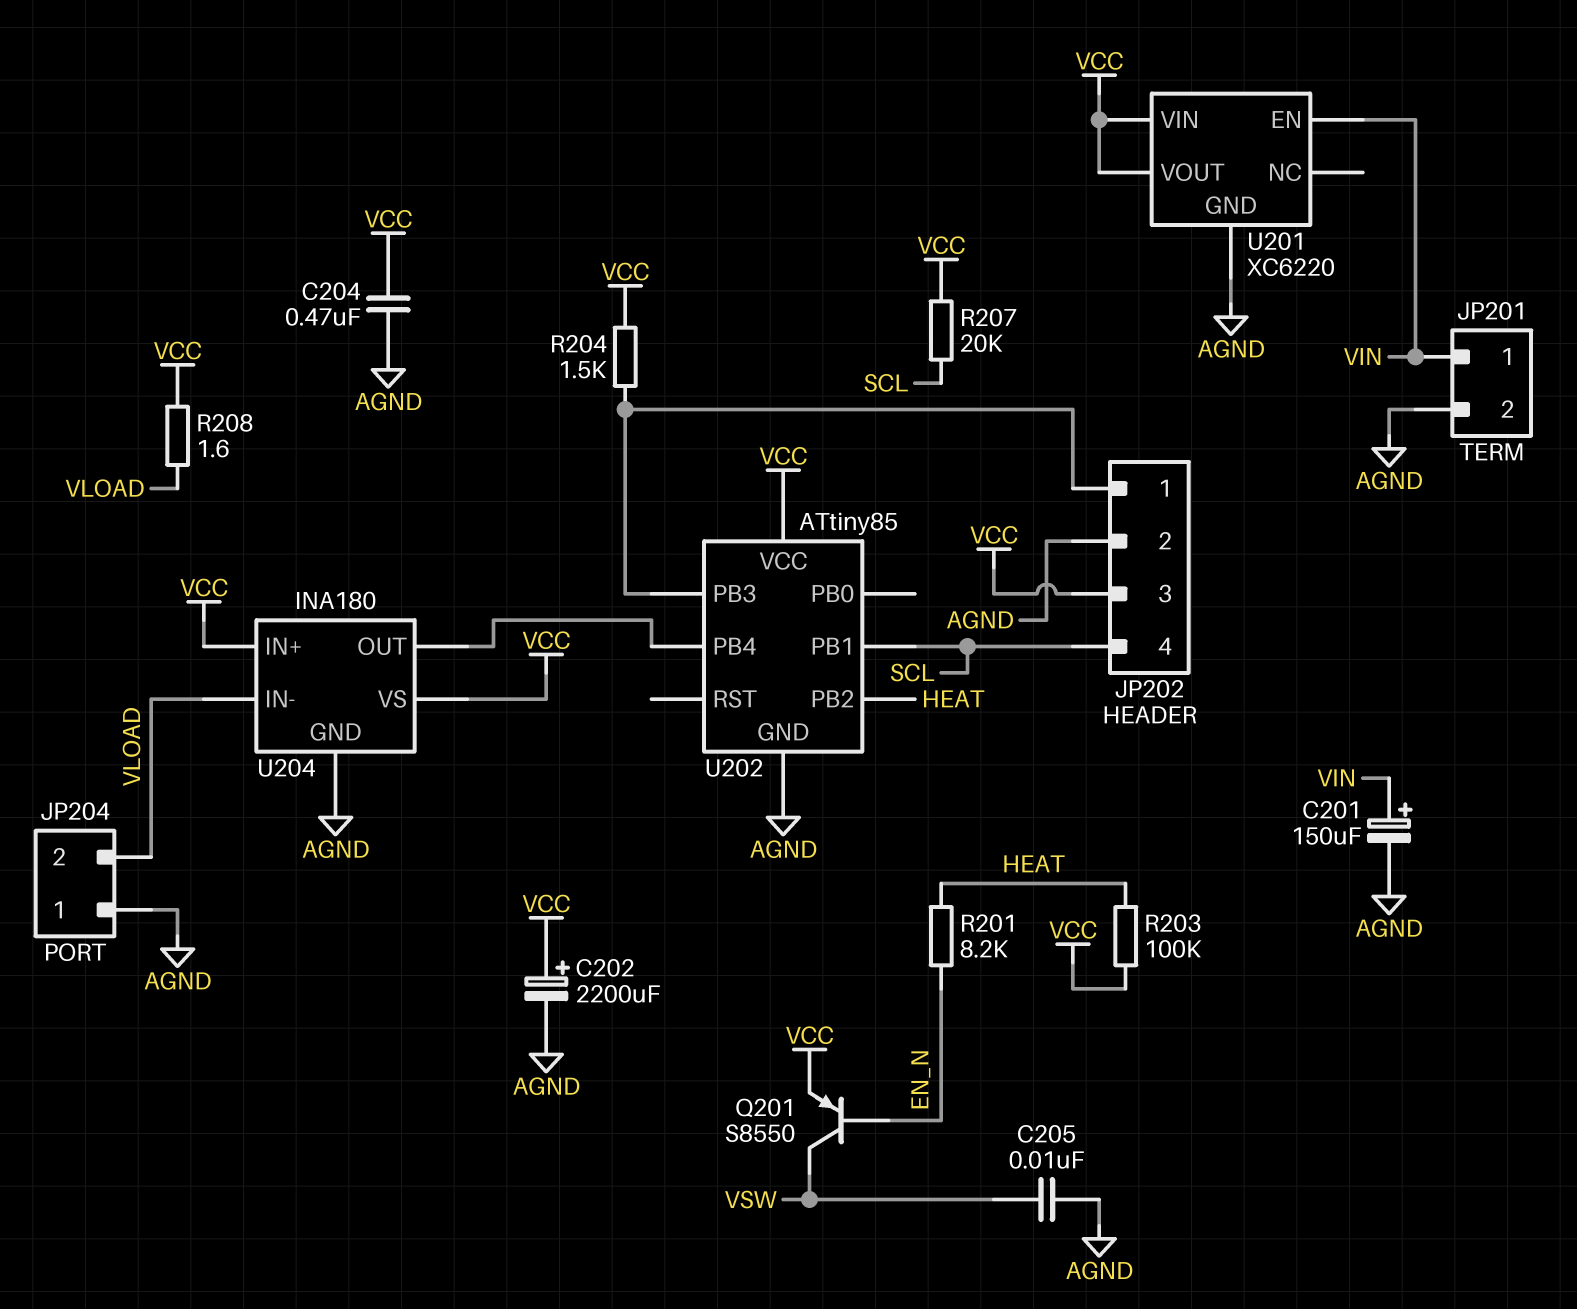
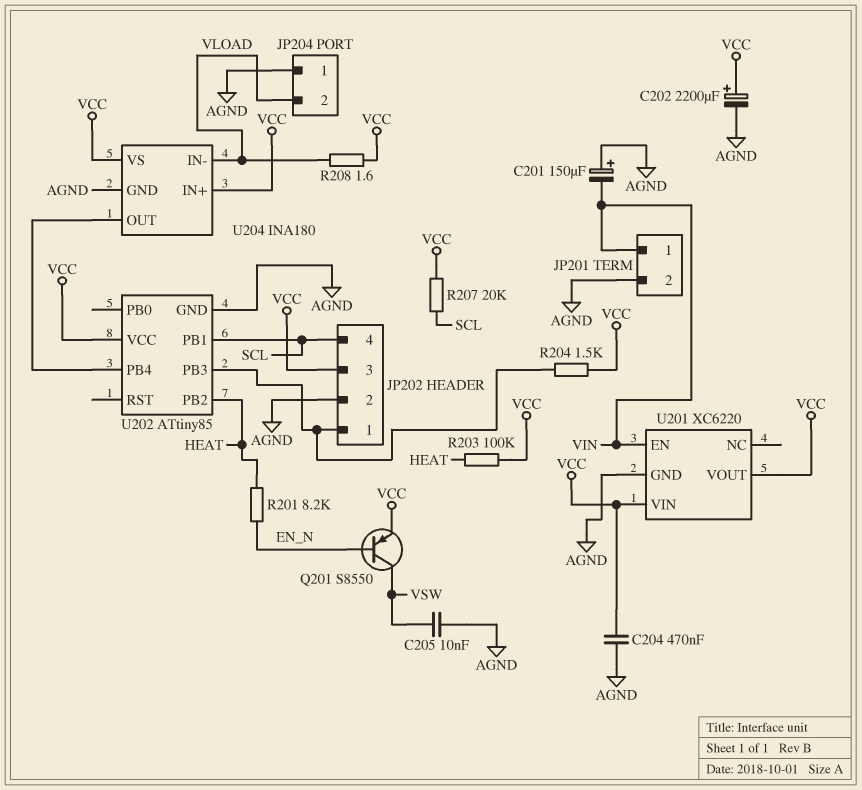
C201: 150uF (plus VIN, minus AGND) -> 150uF (plus AGND, minus VIN)

